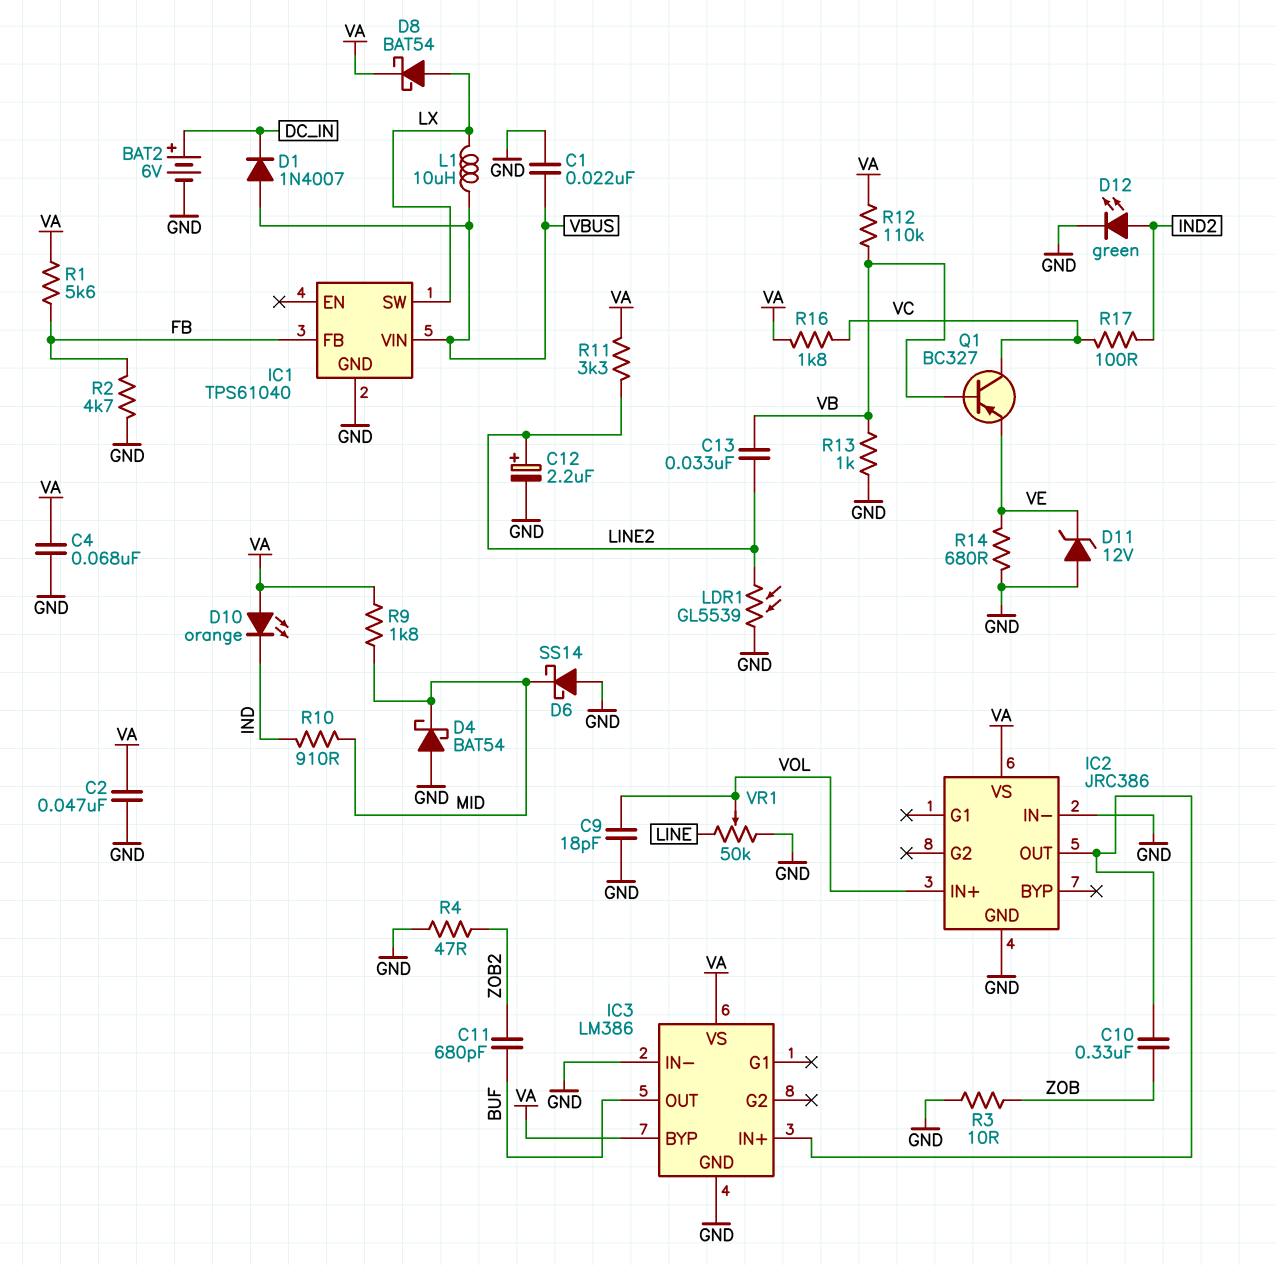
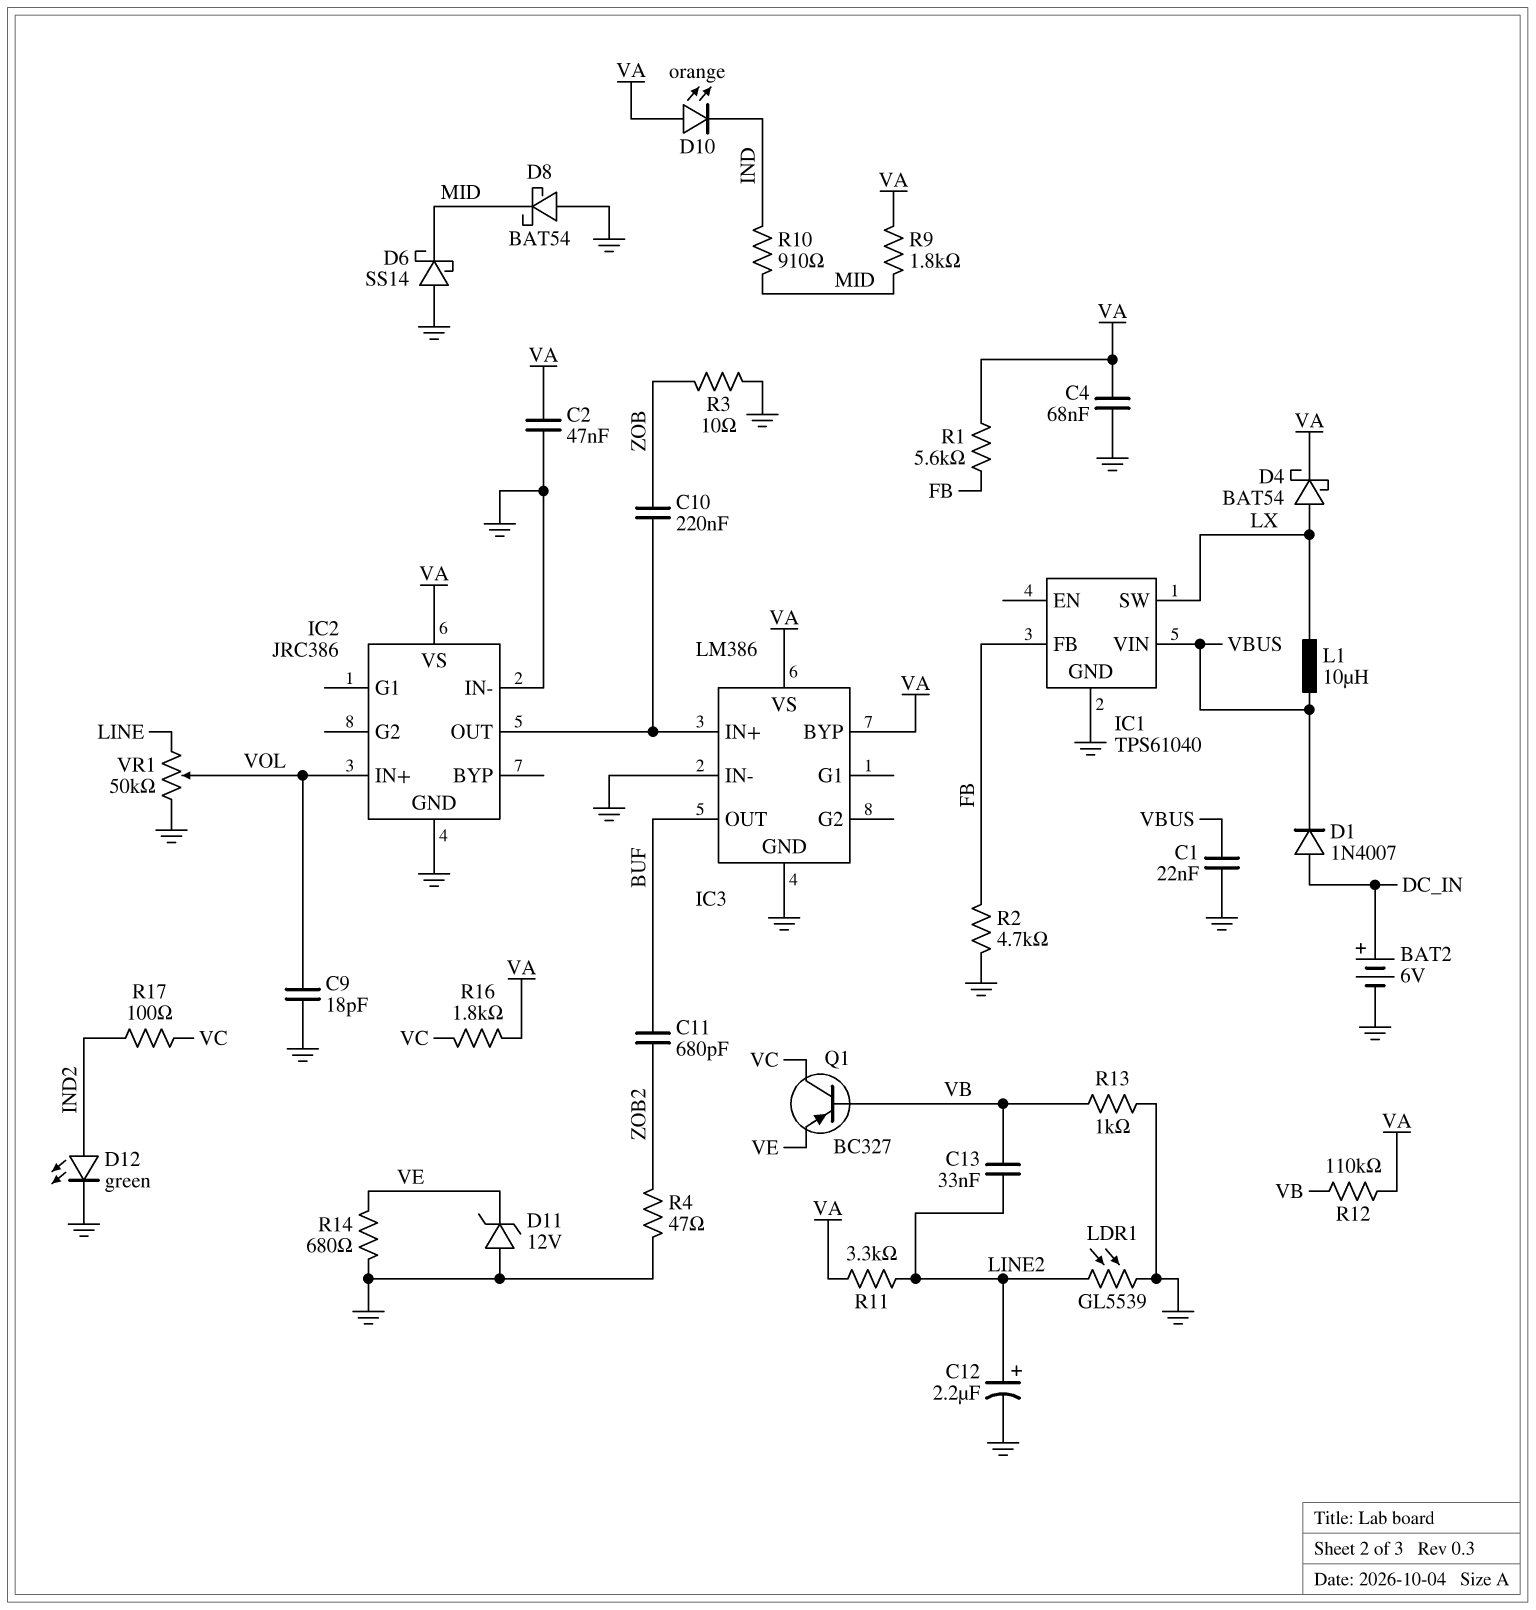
C10: 330nF (IC2/OUT, ZOB) -> 220nF (IC2/OUT, ZOB)
D1: diode 1N4007 (A VBUS, K DC_IN) -> diode 1N4007 (A DC_IN, K VBUS)
D4: schottky BAT54 (A GND, K MID) -> schottky BAT54 (A LX, K VA)
D8: schottky BAT54 (A LX, K VA) -> schottky BAT54 (A GND, K MID)

